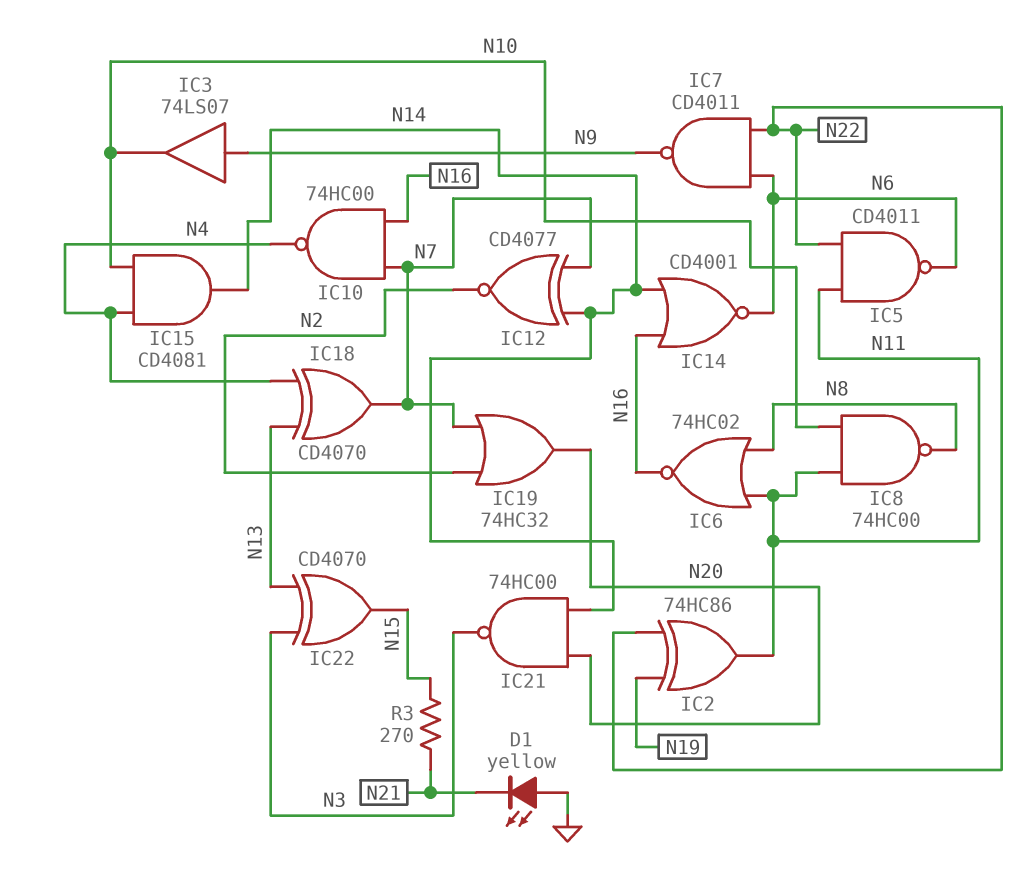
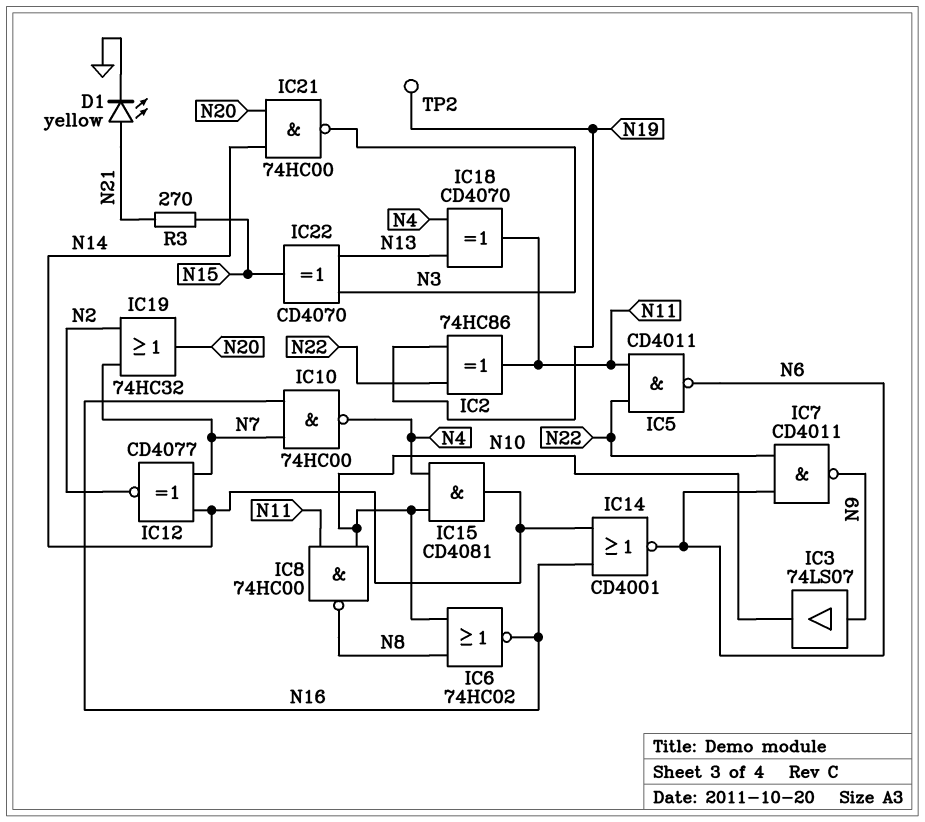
D1: LED yellow (A GND, K N21) -> LED yellow (A N21, K GND)
IC6: NOR 74HC02 (in N8, in N11, out N16) -> NOR 74HC02 (in N8, in N10, out N16)
IC18: XOR CD4070 (in N4, in N13, out N7) -> XOR CD4070 (in N4, in N13, out N11)
TP2: none -> test point (N19)

